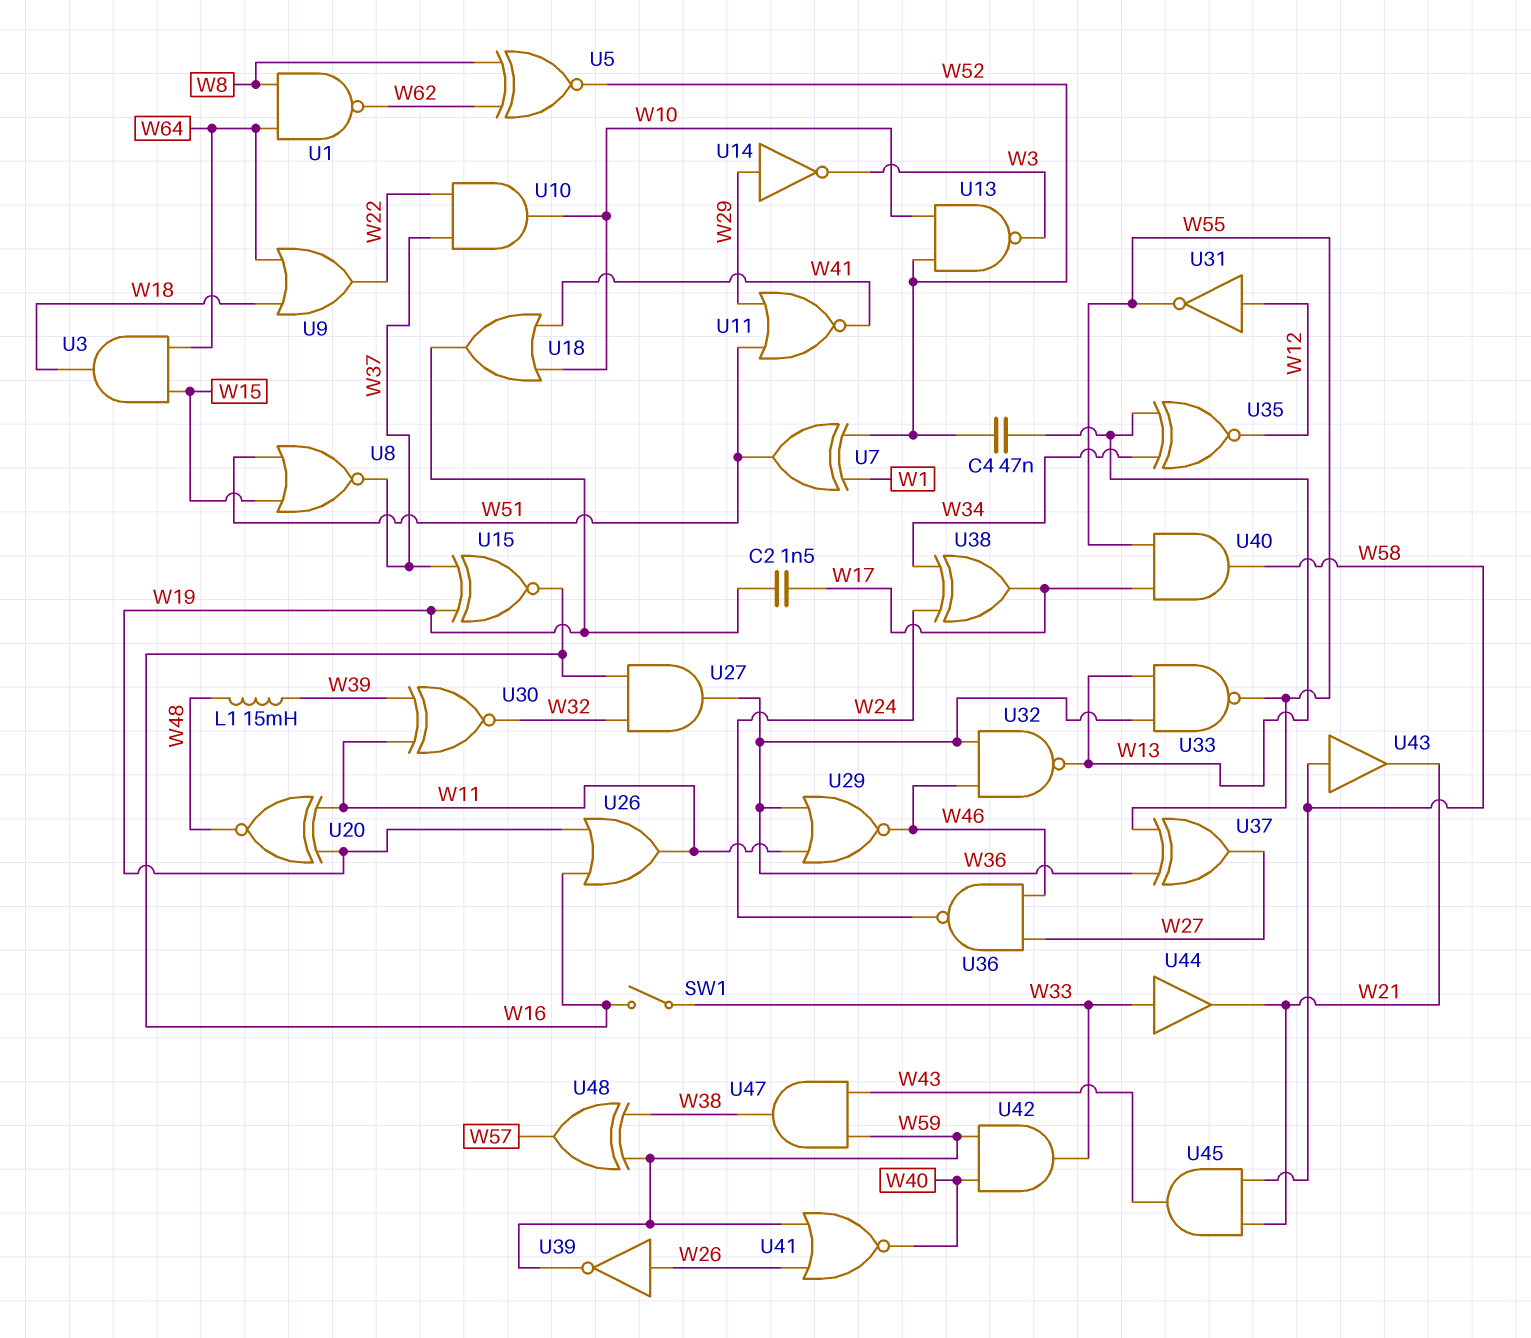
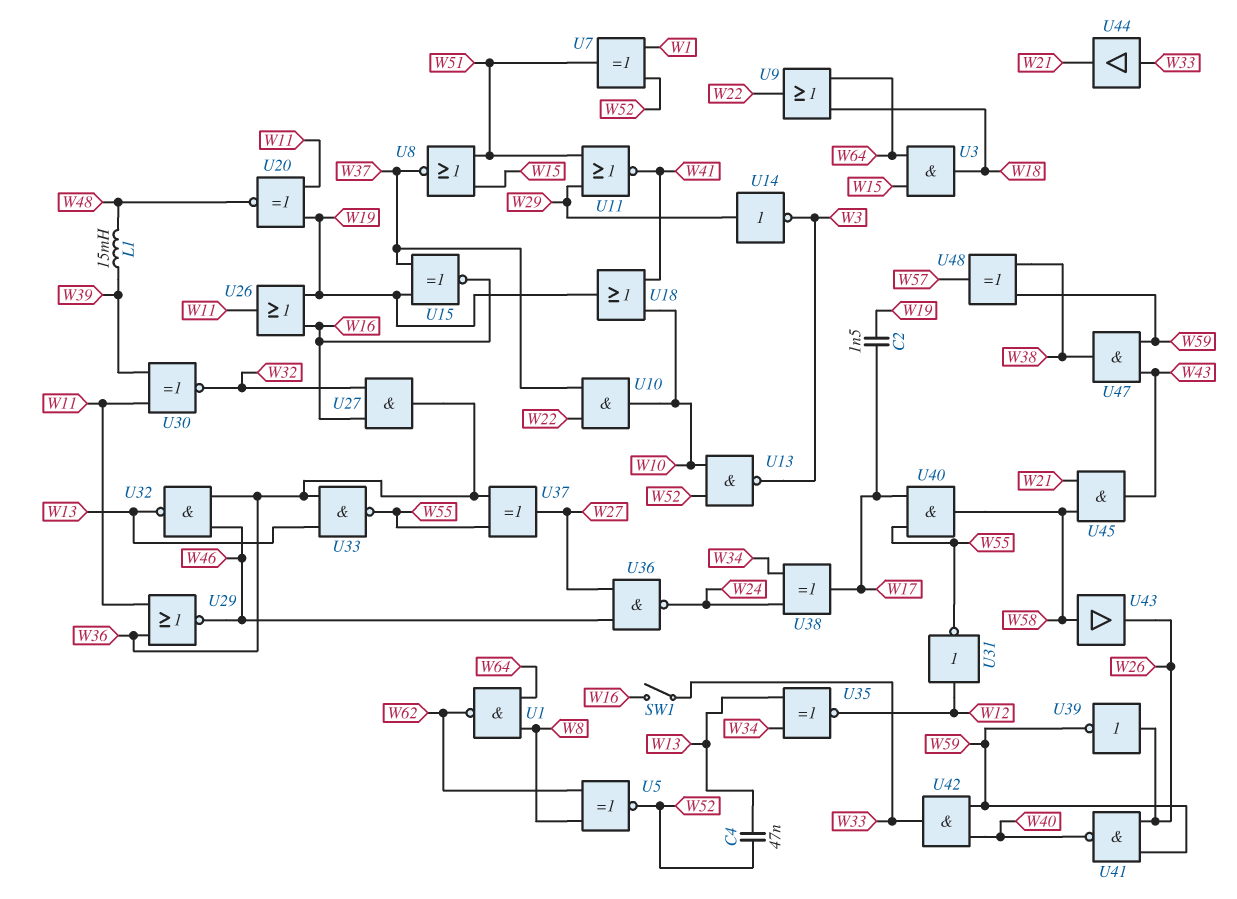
U41: NOR (in W26, in W59, out W40) -> NAND (in W26, in W59, out W40)
U43: buffer (in W58, out W21) -> buffer (in W58, out W26)

